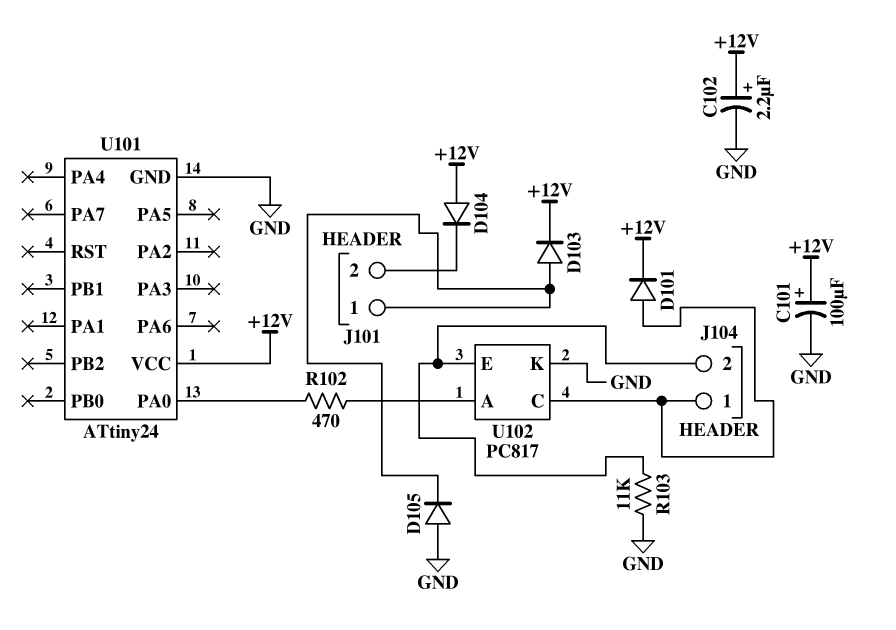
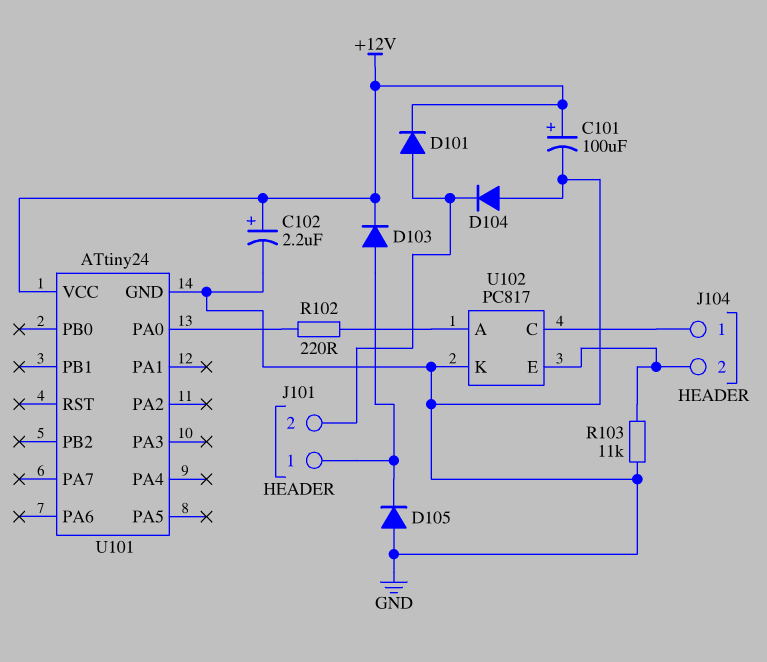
D101: diode (A J104/1, K +12V) -> diode (A J101/2, K +12V)
D104: diode (A +12V, K J101/2) -> diode (A GND, K J101/2)
R102: 470 (U101/PA0, U102/A) -> 220 (U101/PA0, U102/A)

